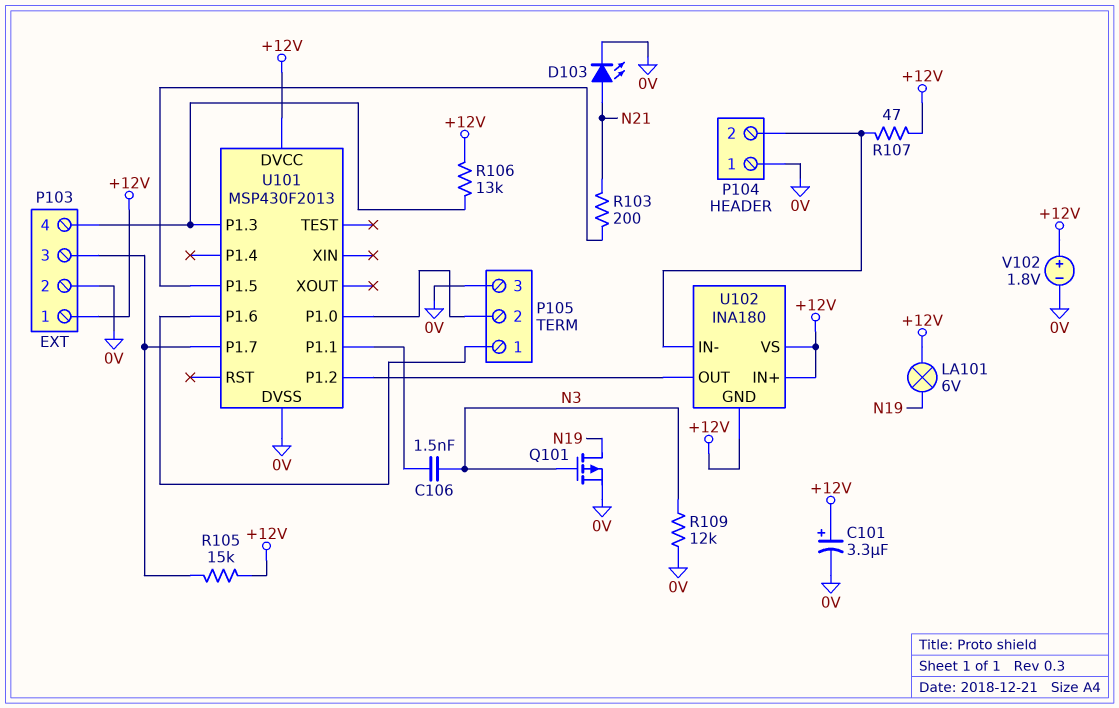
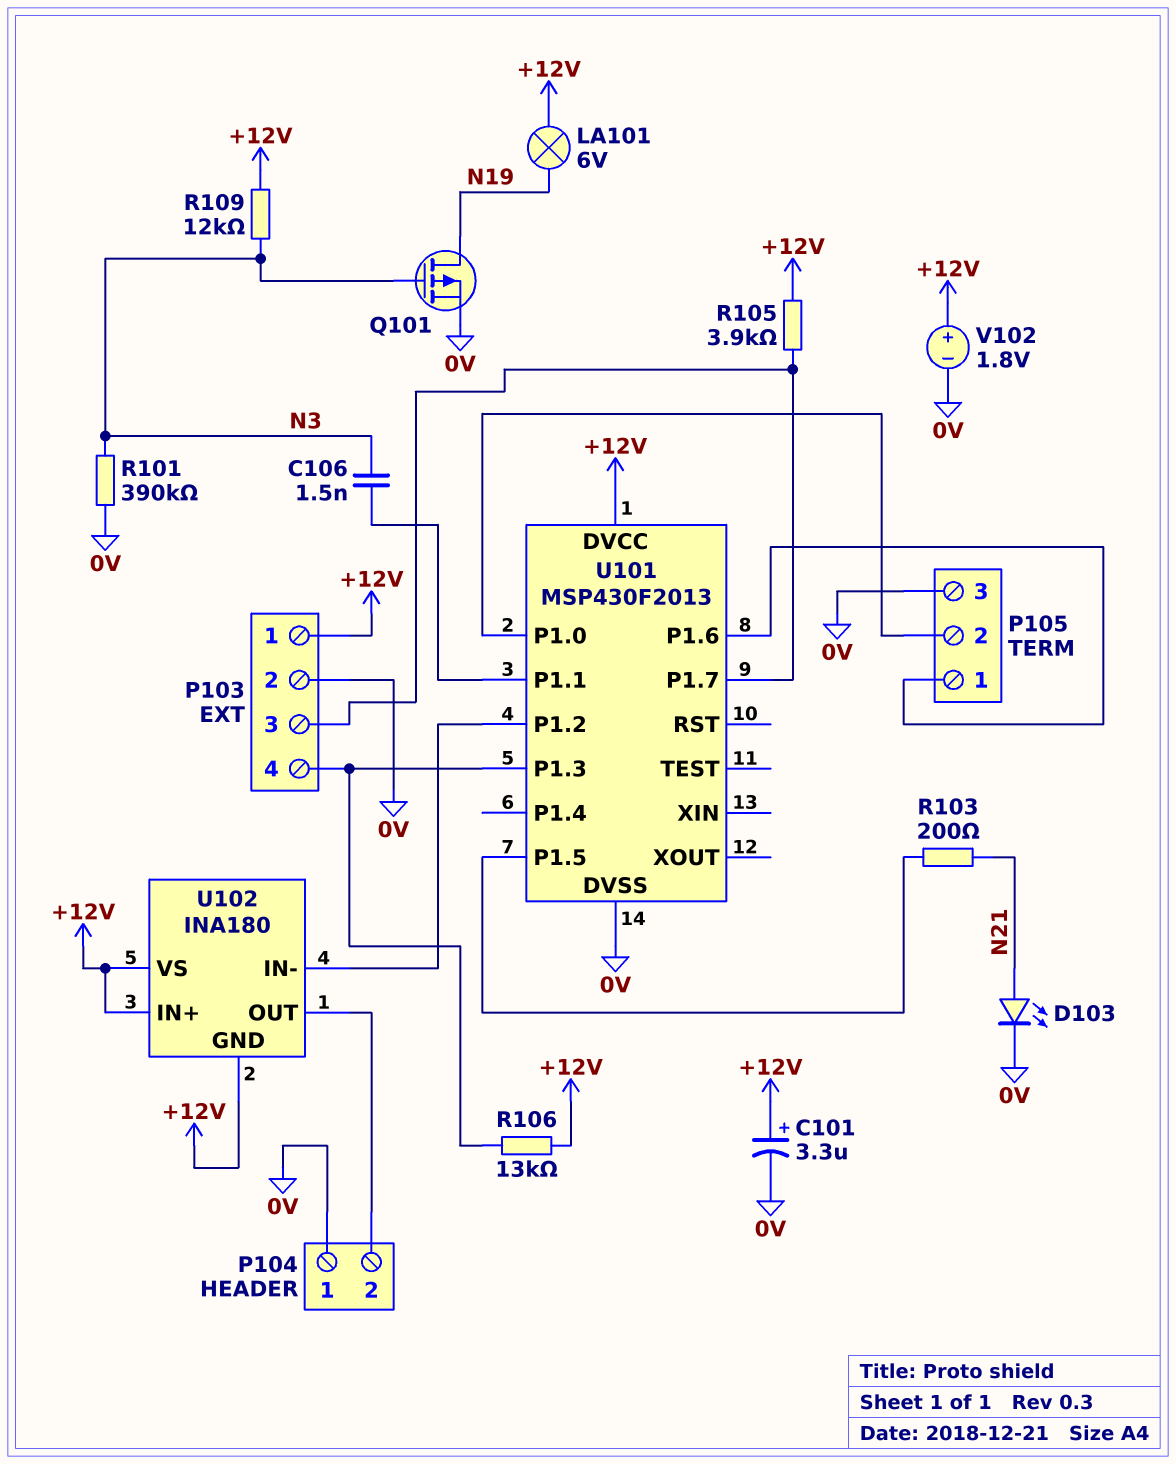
R101: none -> 390k (0V, N3)
R105: 15k (+12V, P103/3) -> 3.9k (+12V, P103/3)
R107: 47 (+12V, P104/2) -> none
R109: 12k (0V, N3) -> 12k (+12V, N3)
U102 pin IN-: P104/2 -> U101/P1.2
U102 pin OUT: U101/P1.2 -> P104/2

